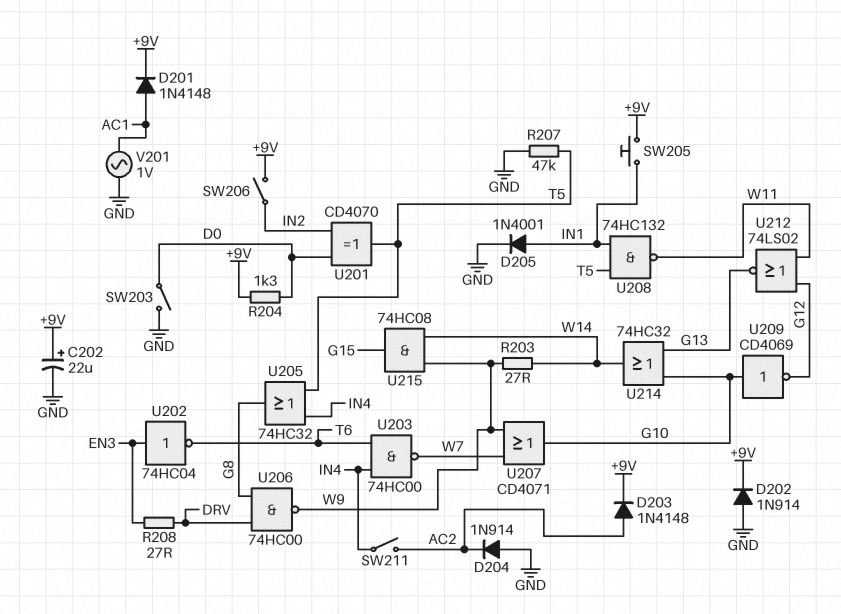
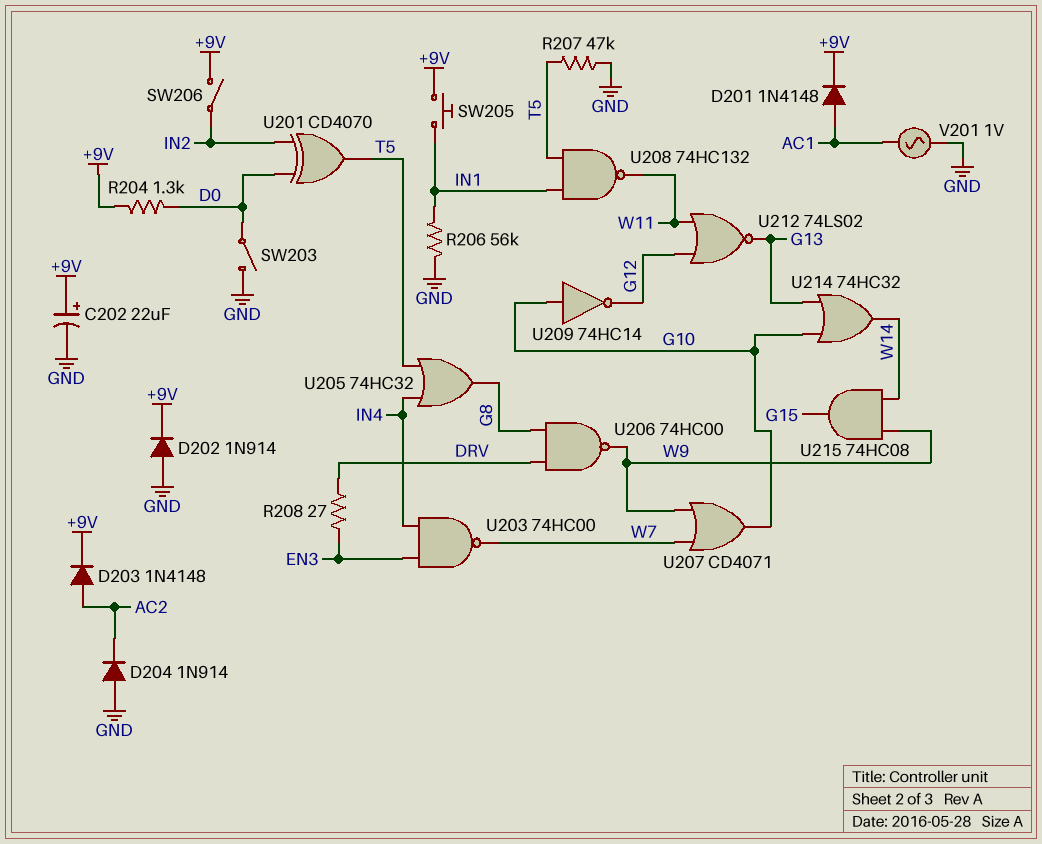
D205: diode 1N4001 (A IN1, K GND) -> none
R203: 27 (W9, W14) -> none
R206: none -> 56k (GND, IN1)
SW211: switch (AC2, IN4) -> none
U202: NOT 74HC04 (in EN3, out T6) -> none
U203: NAND 74HC00 (in IN4, in T6, out W7) -> NAND 74HC00 (in EN3, in IN4, out W7)
U209: NOT CD4069 (in G10, out G12) -> NOT 74HC14 (in G10, out G12)

